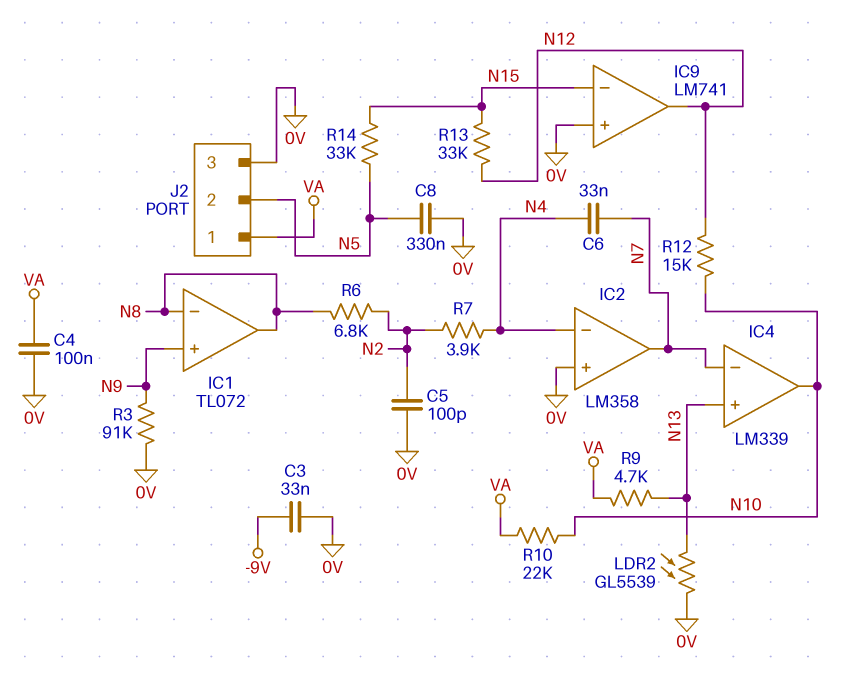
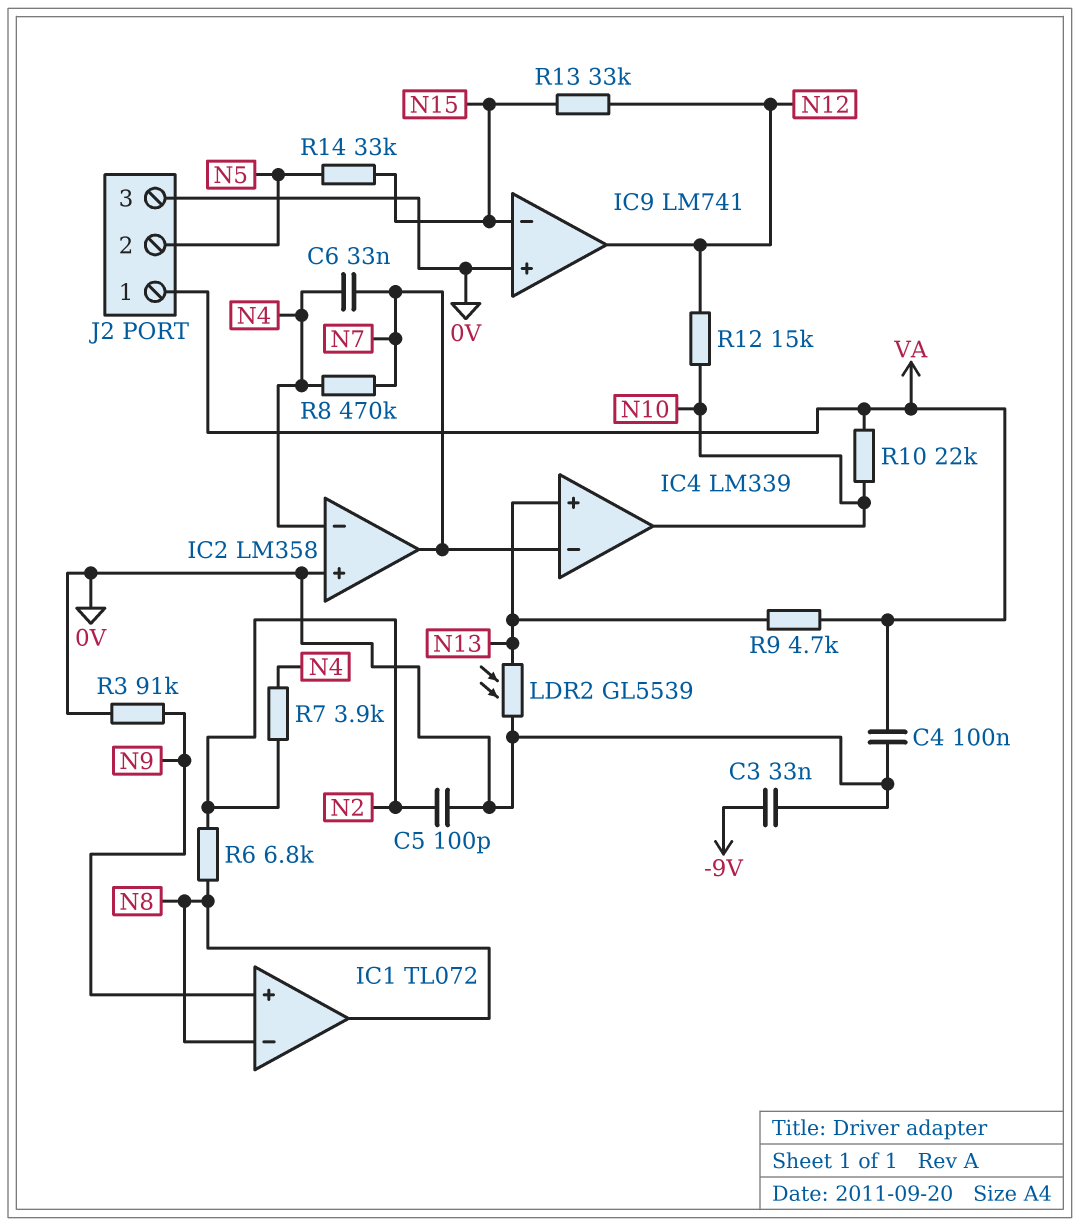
C8: 330nF (0V, N5) -> none
R8: none -> 470k (N4, N7)

